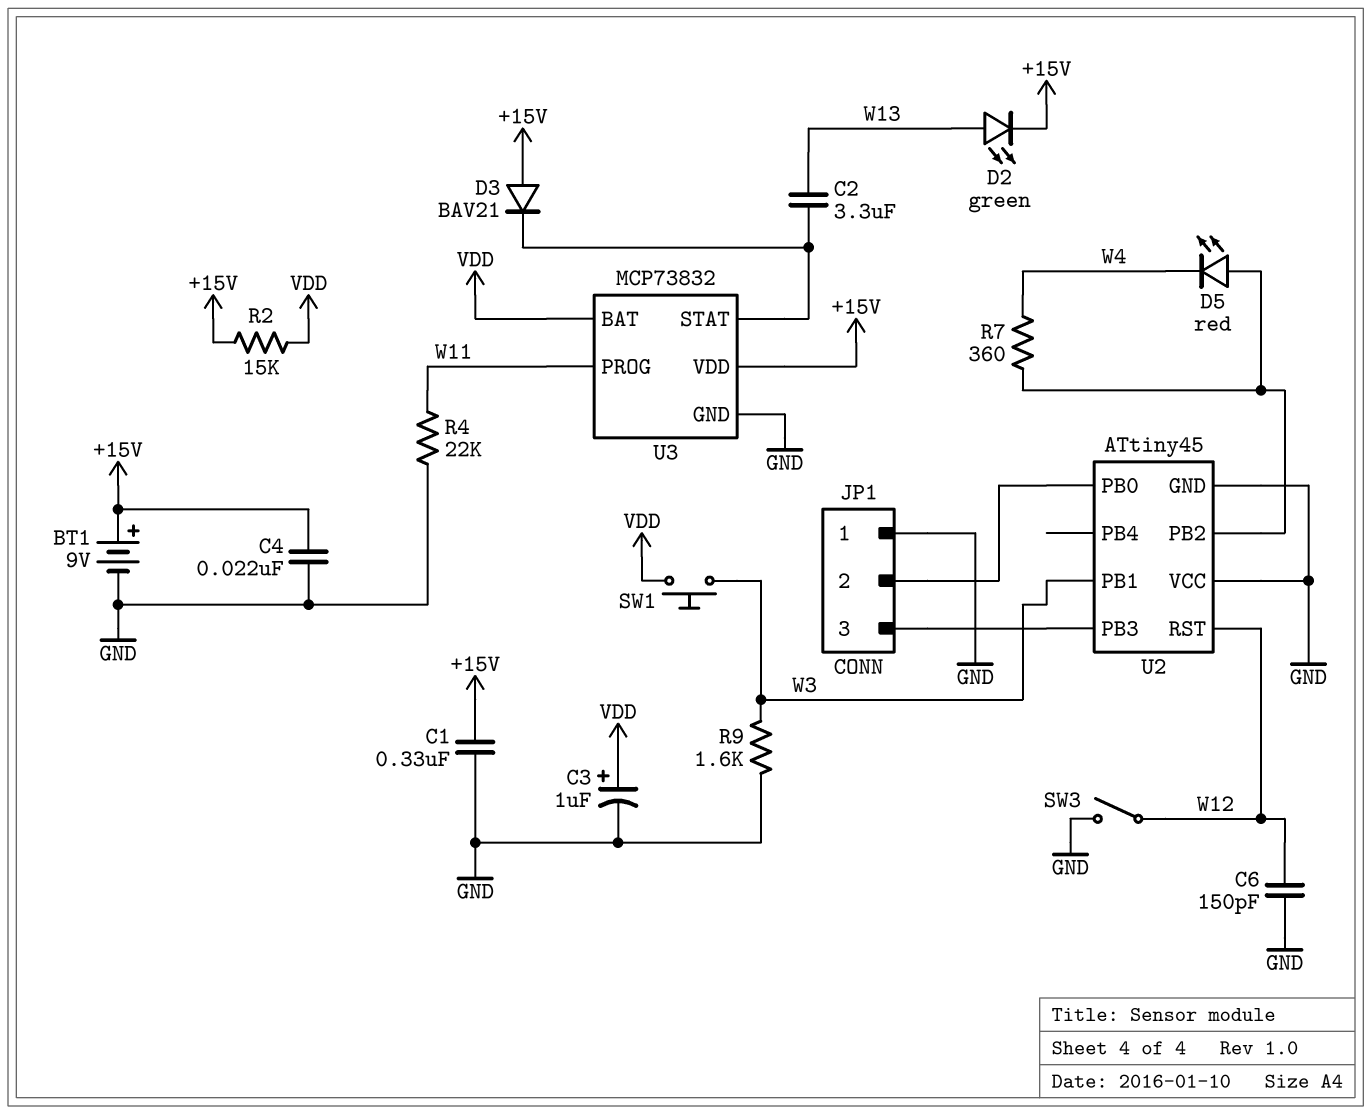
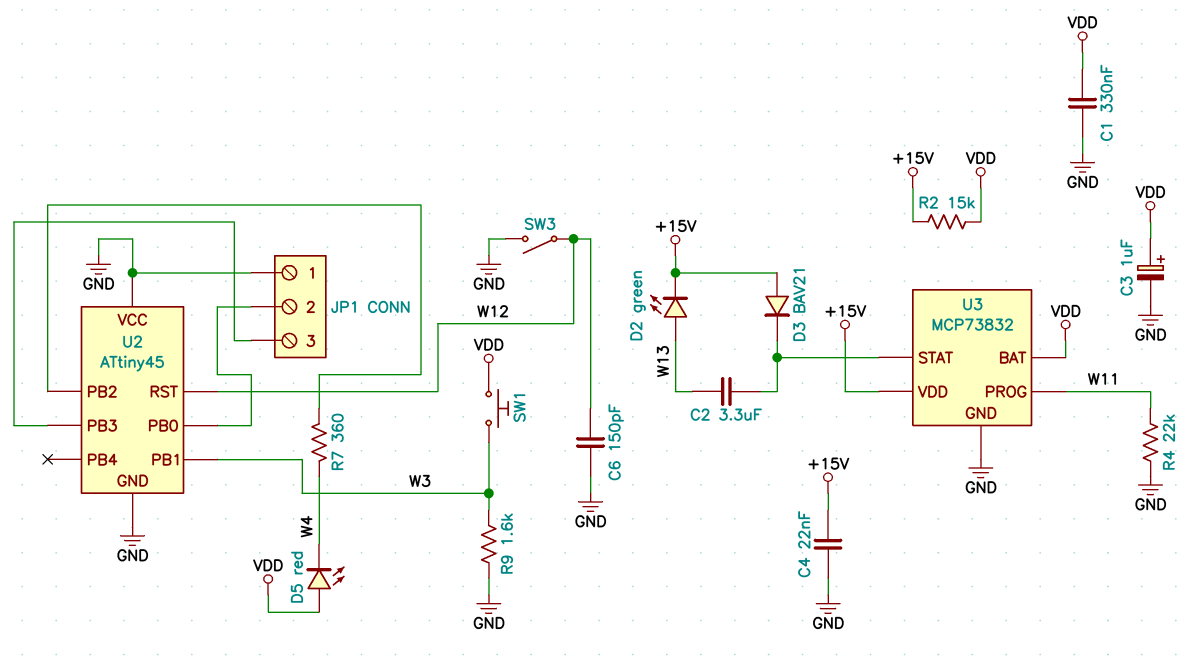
BT1: 9V (plus +15V, minus GND) -> none
C1: 330nF (+15V, GND) -> 330nF (GND, VDD)
D5: LED red (A U2/PB2, K W4) -> LED red (A VDD, K W4)

